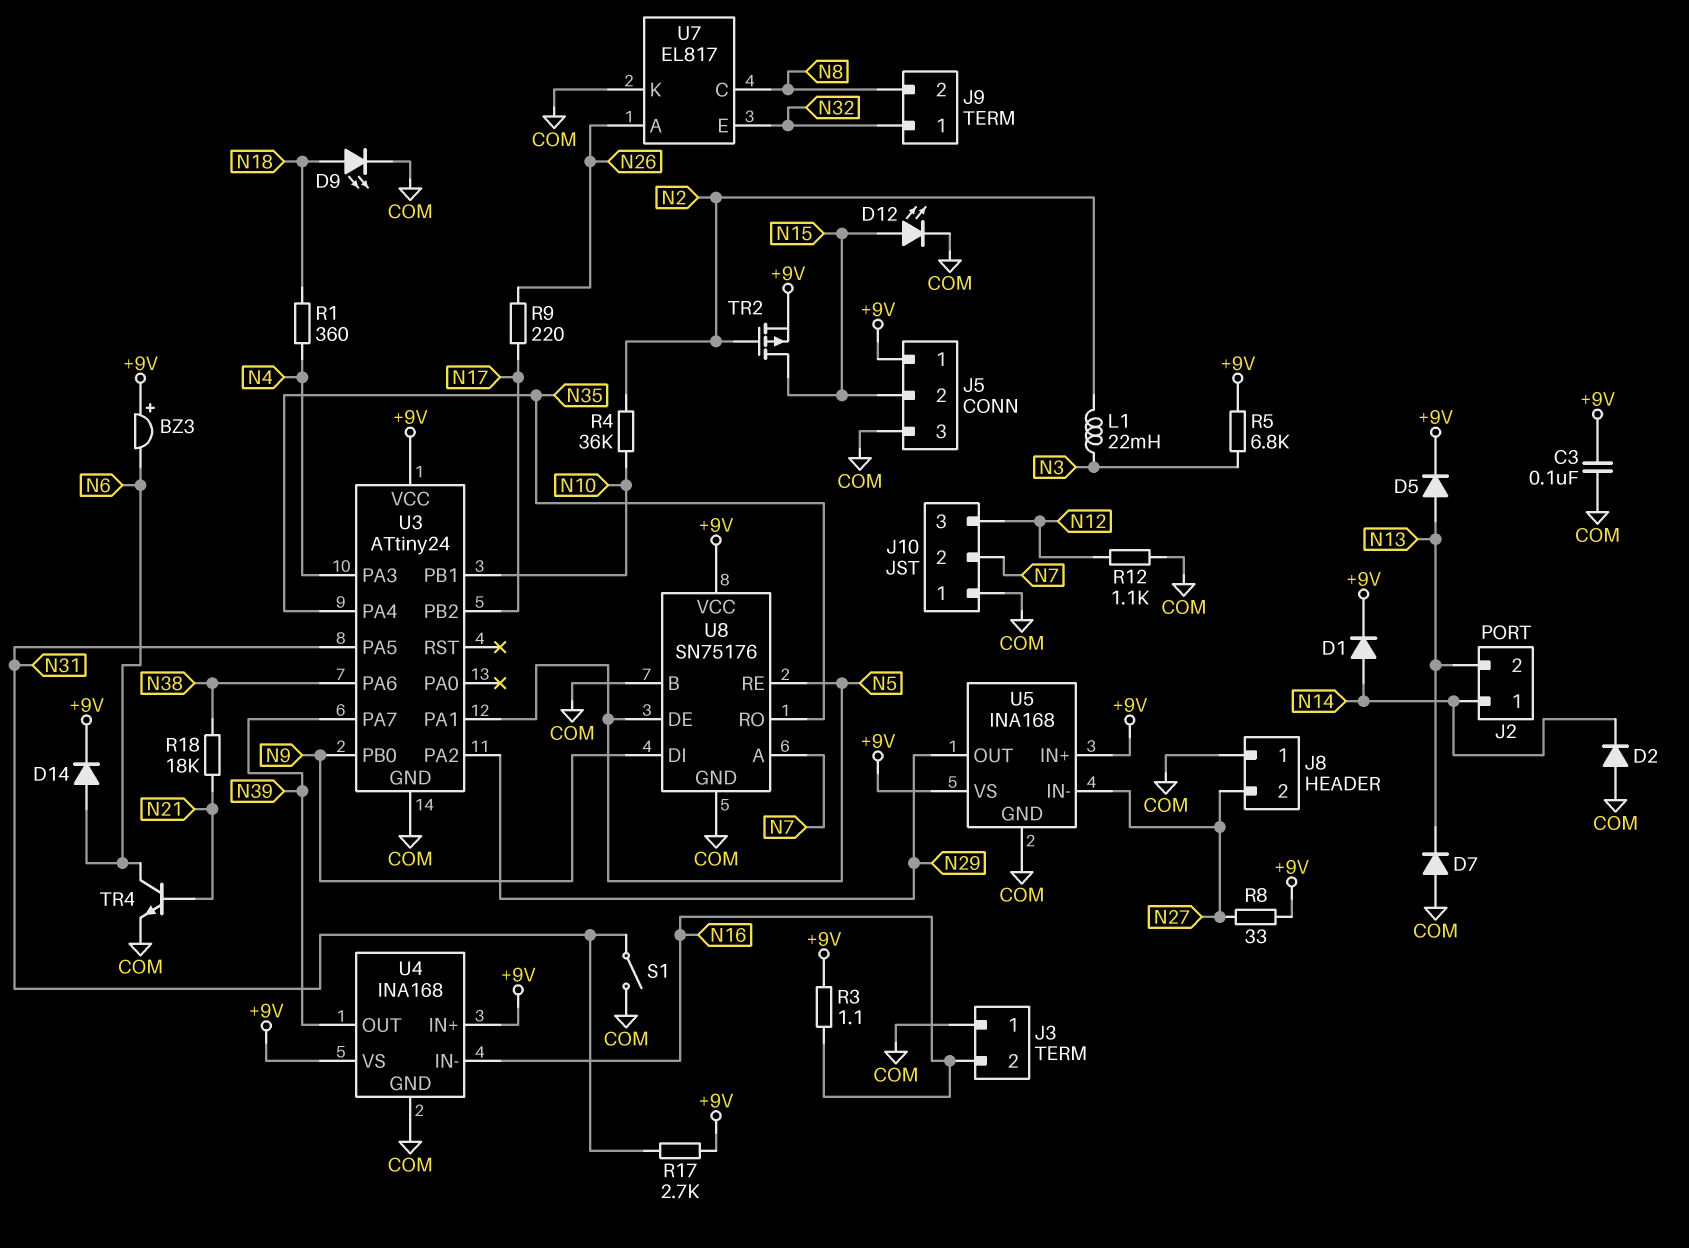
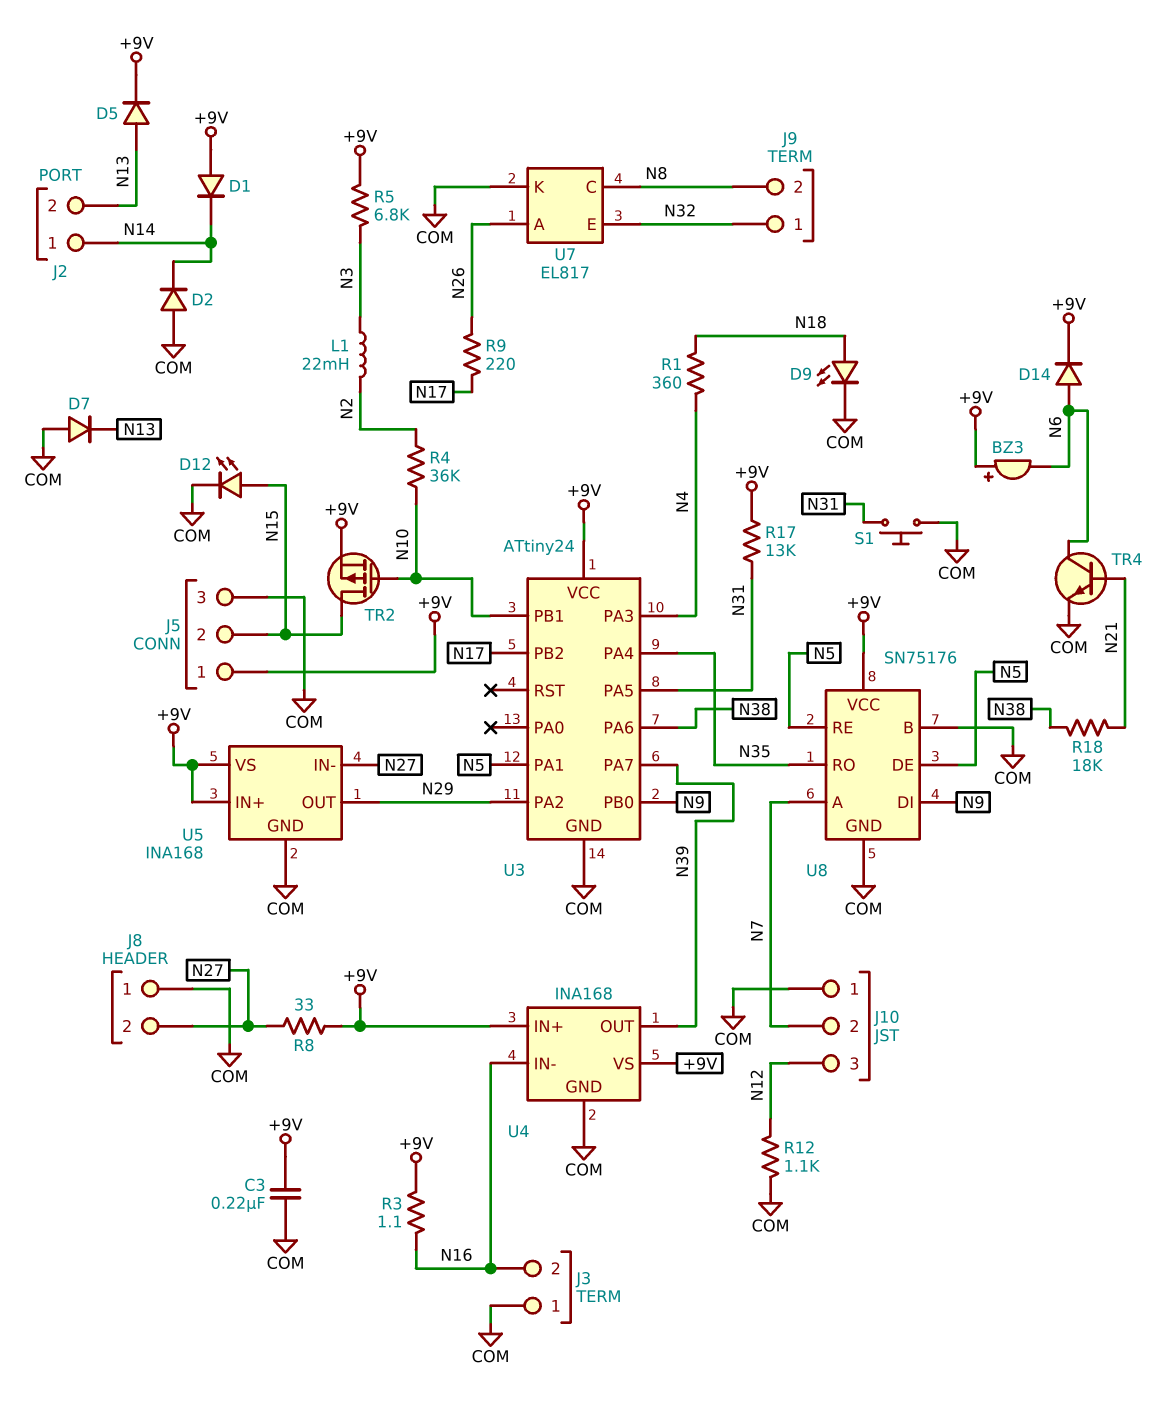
C3: 100nF (+9V, COM) -> 220nF (+9V, COM)
D1: diode (A N14, K +9V) -> diode (A +9V, K N14)
R17: 2.7k (+9V, N31) -> 13k (+9V, N31)
S1: switch (COM, N31) -> button (COM, N31)
TR2: PMOS (G N2, D N15, S +9V) -> PMOS (G N10, D N15, S +9V)

